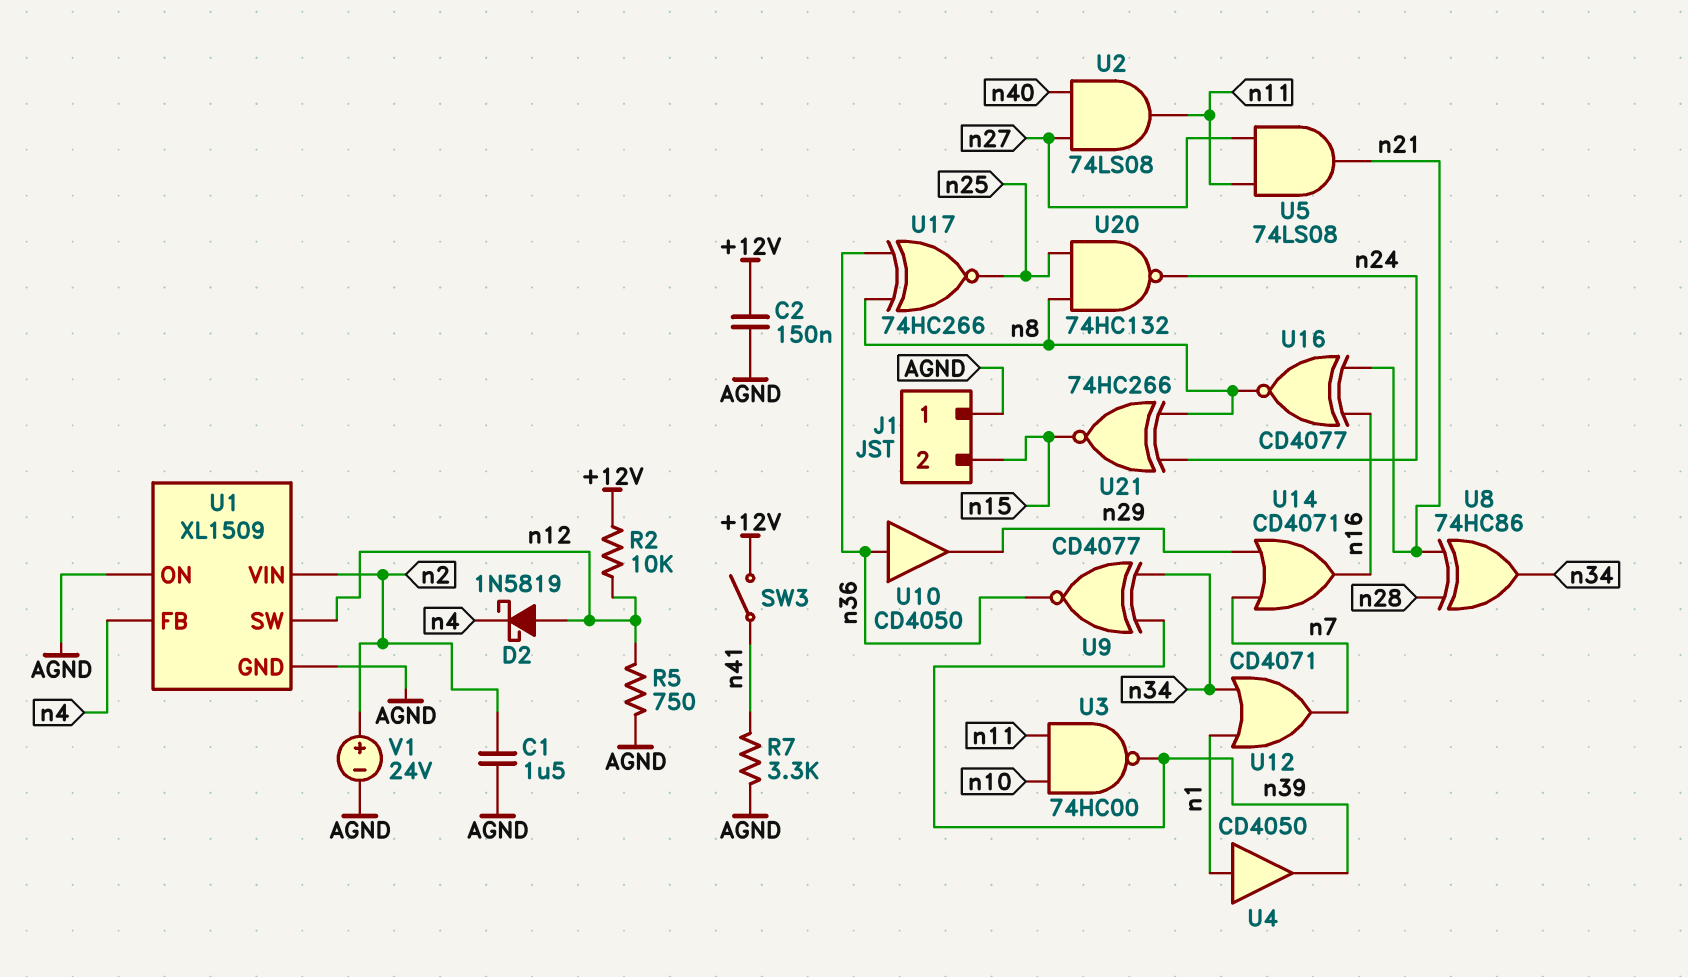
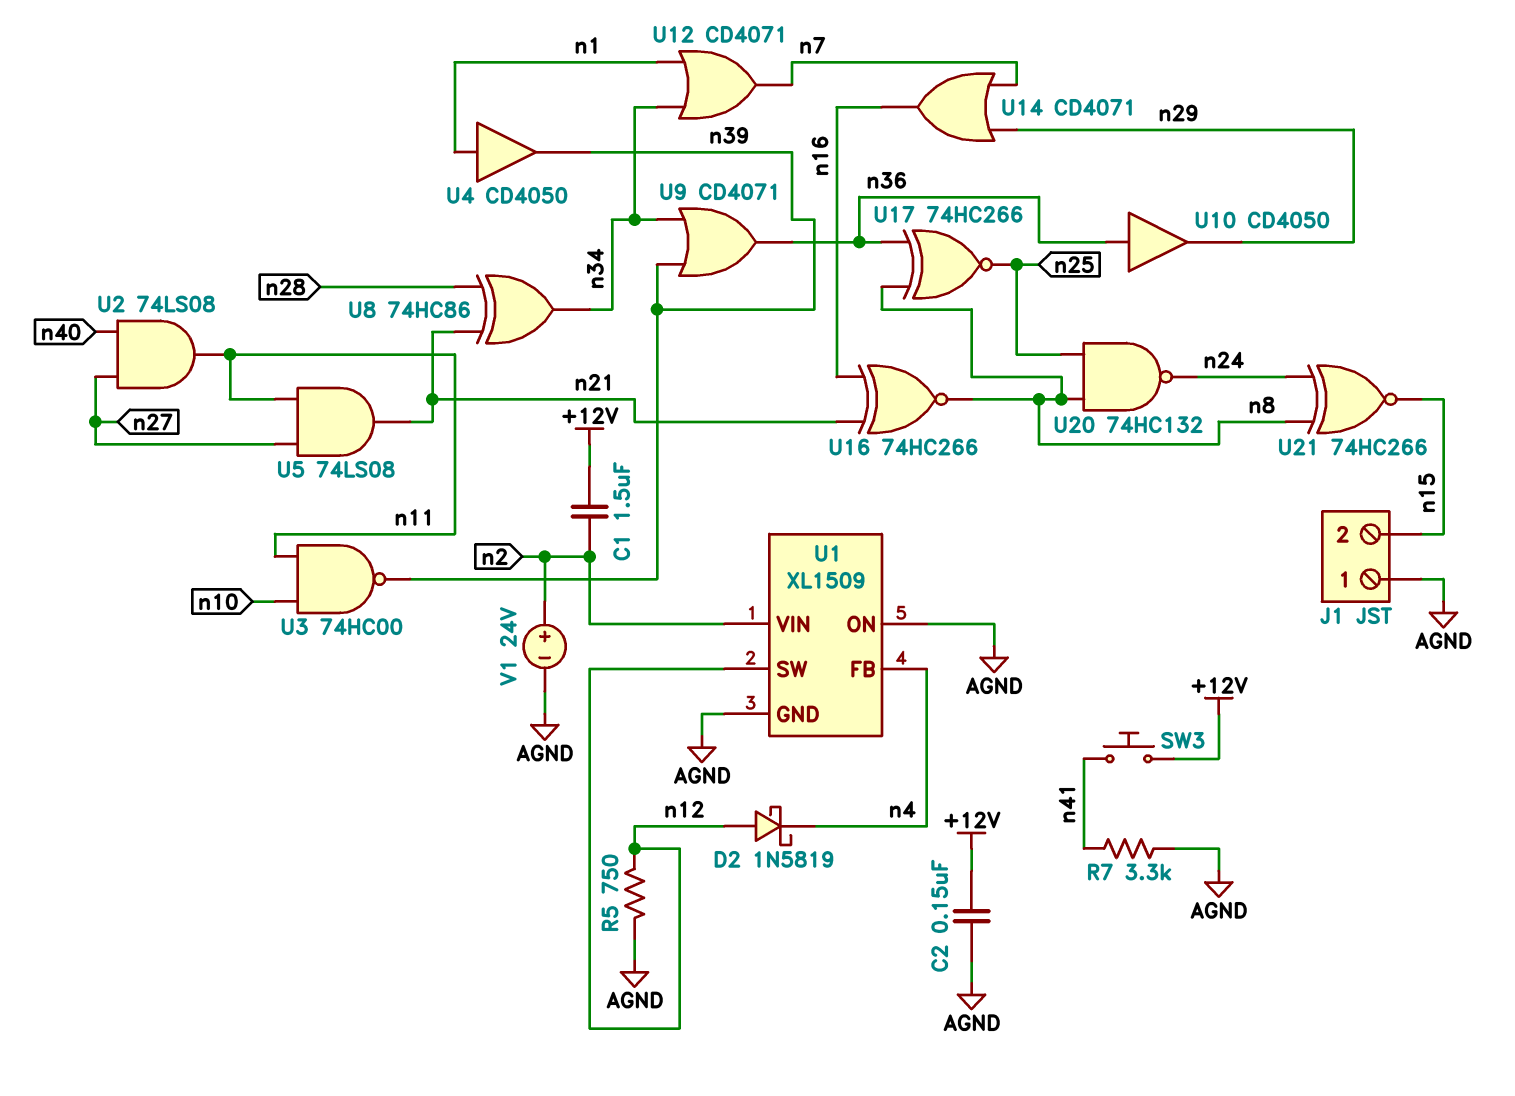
C1: 1.5uF (AGND, n2) -> 1.5uF (+12V, n2)
R2: 10k (+12V, n12) -> none
SW3: switch (+12V, n41) -> button (+12V, n41)
U9: XNOR CD4077 (in n34, in n39, out n36) -> OR CD4071 (in n34, in n39, out n36)
U16: XNOR CD4077 (in n16, in n21, out n8) -> XNOR 74HC266 (in n16, in n21, out n8)

